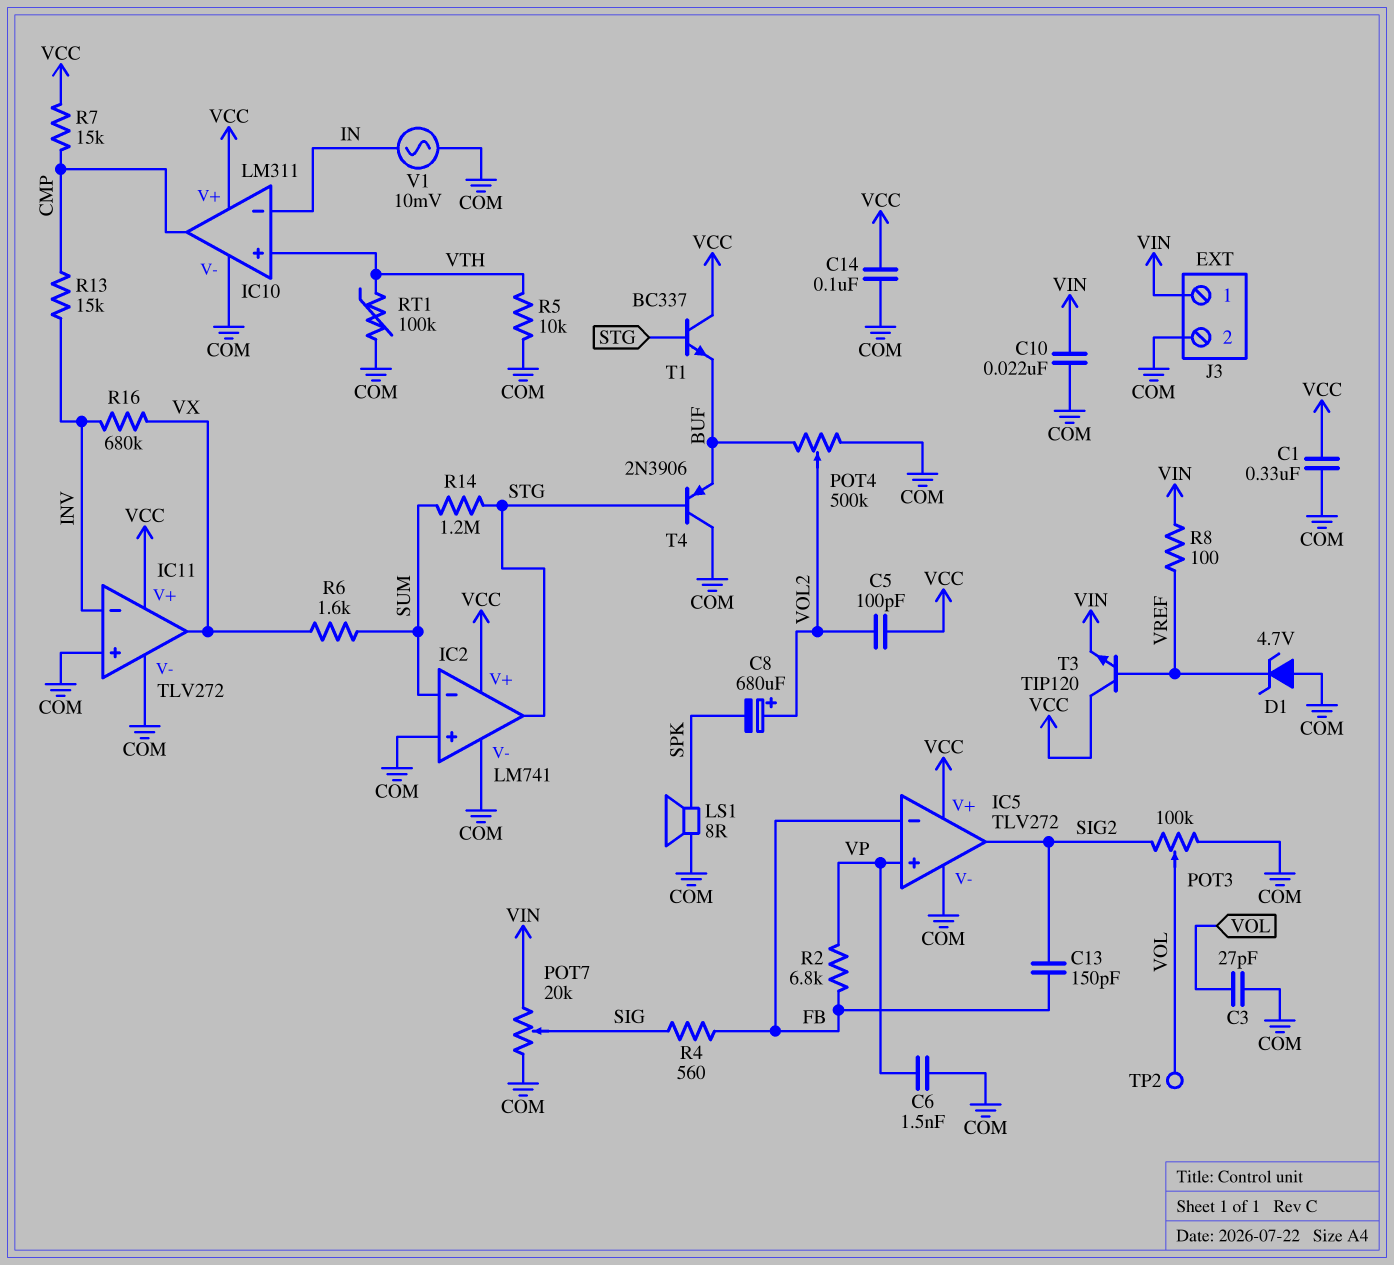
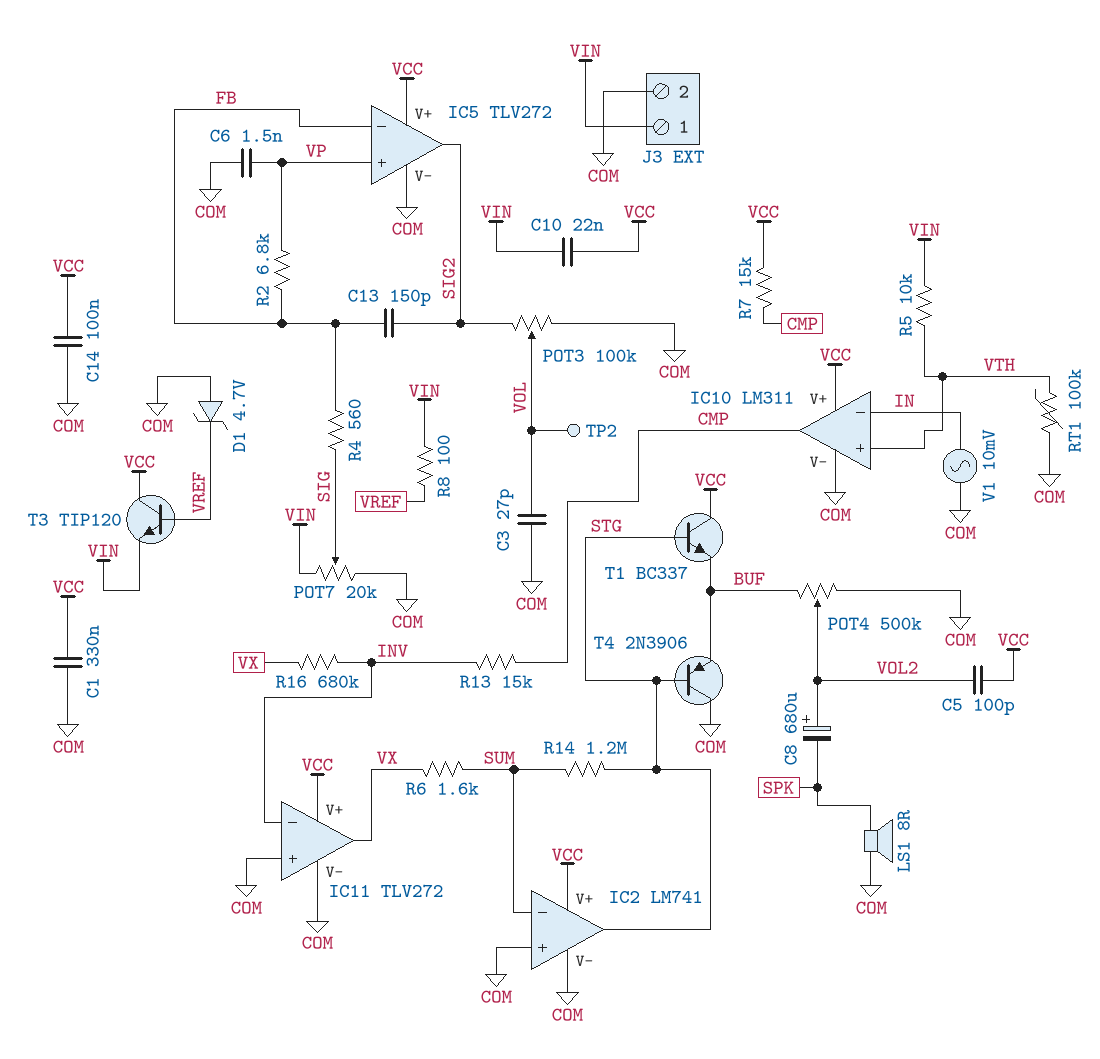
C10: 22nF (COM, VIN) -> 22nF (VCC, VIN)
R5: 10k (COM, VTH) -> 10k (VIN, VTH)

